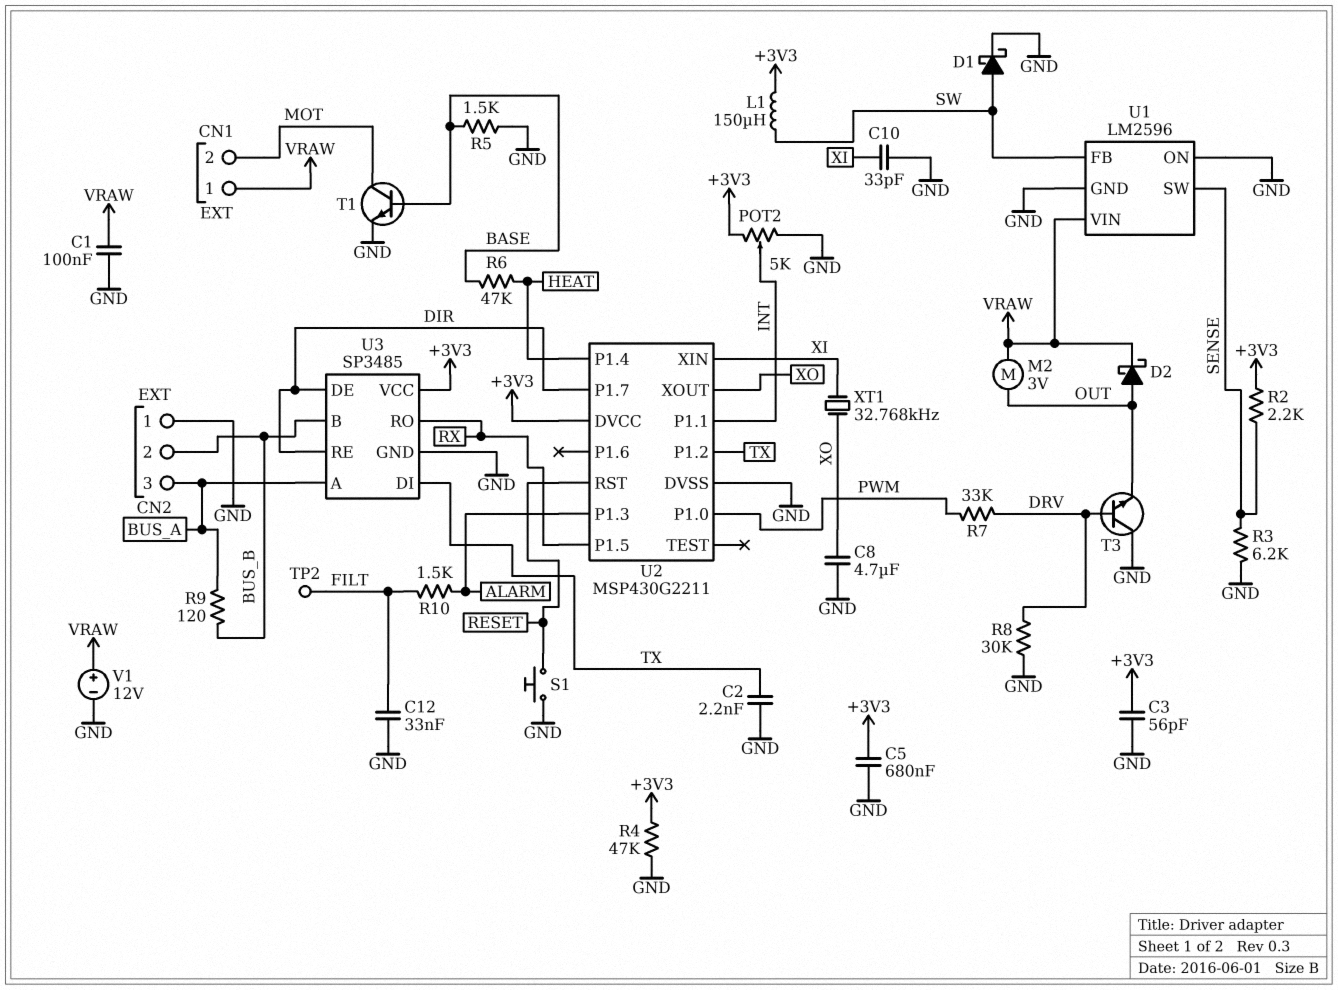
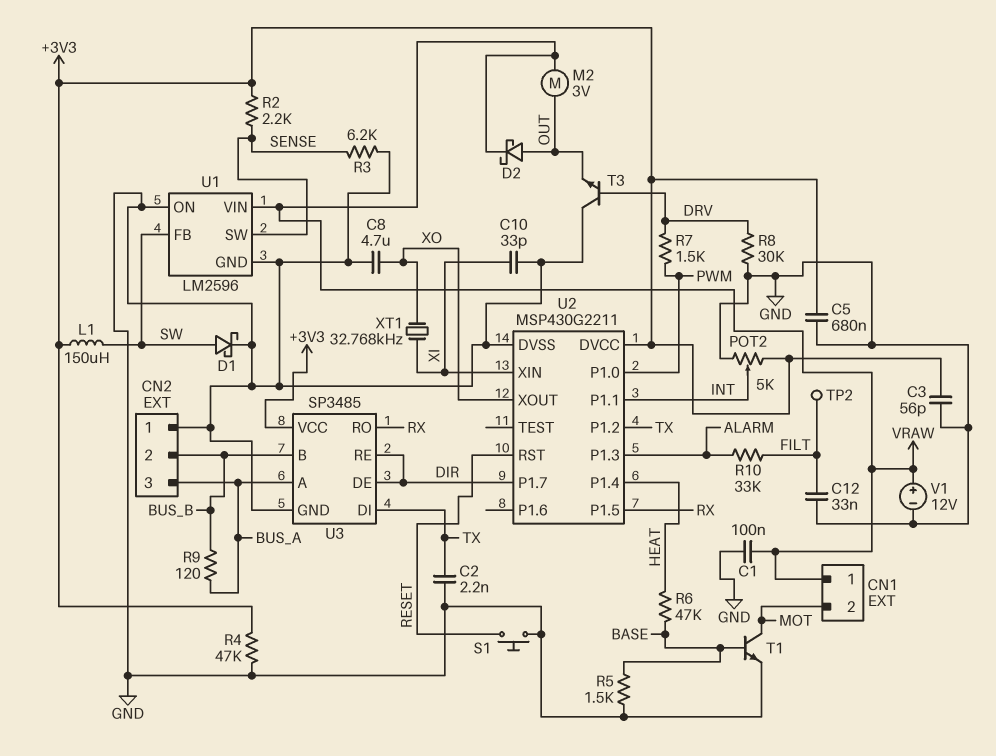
R7: 33k (DRV, PWM) -> 1.5k (DRV, PWM)
R10: 1.5k (ALARM, FILT) -> 33k (ALARM, FILT)

